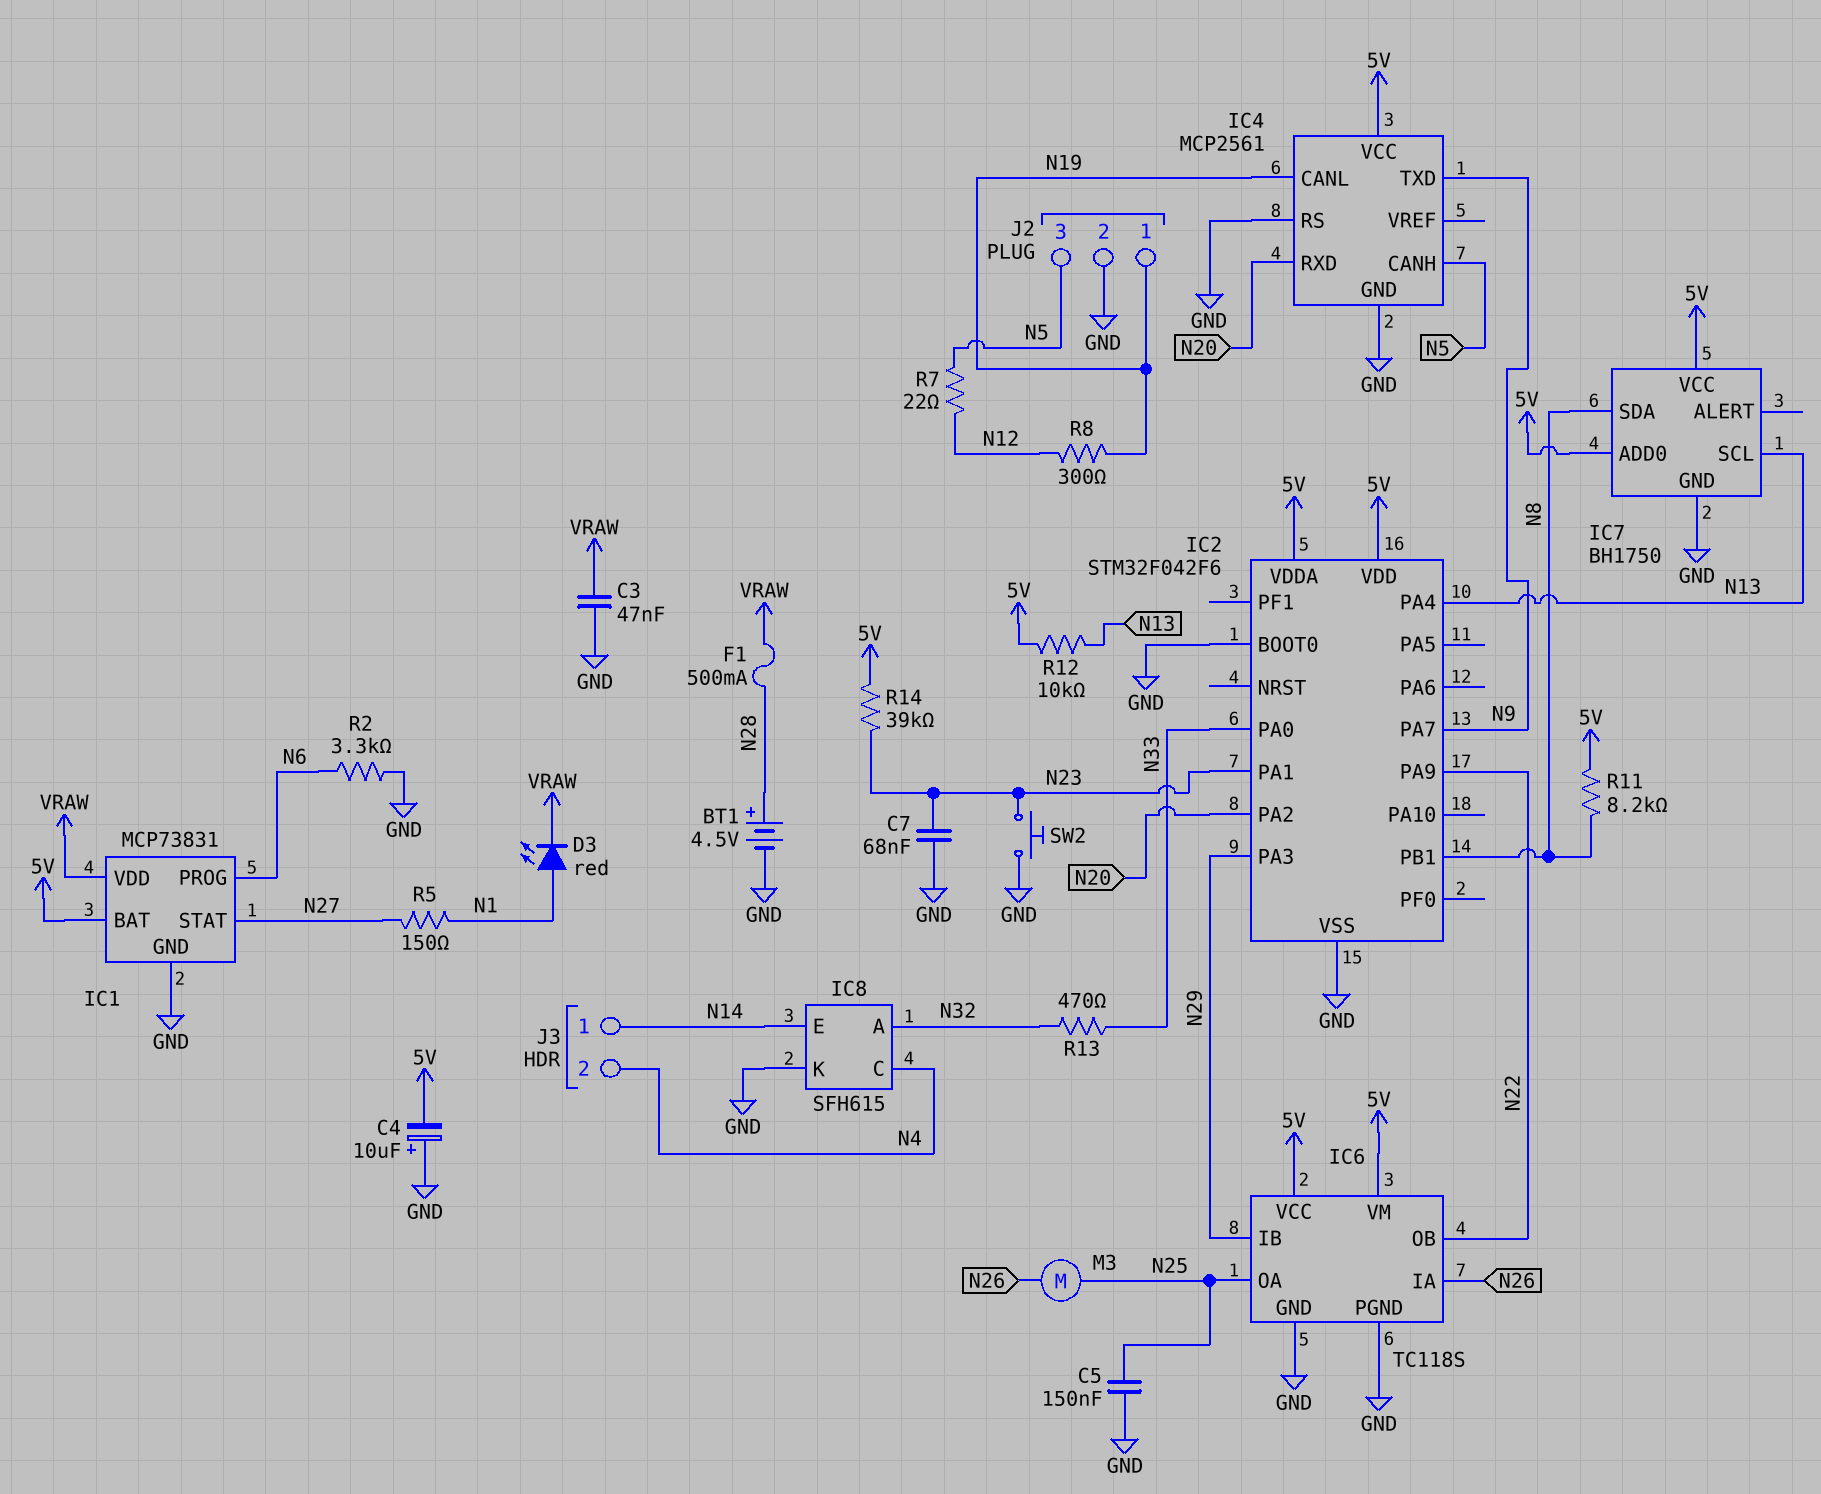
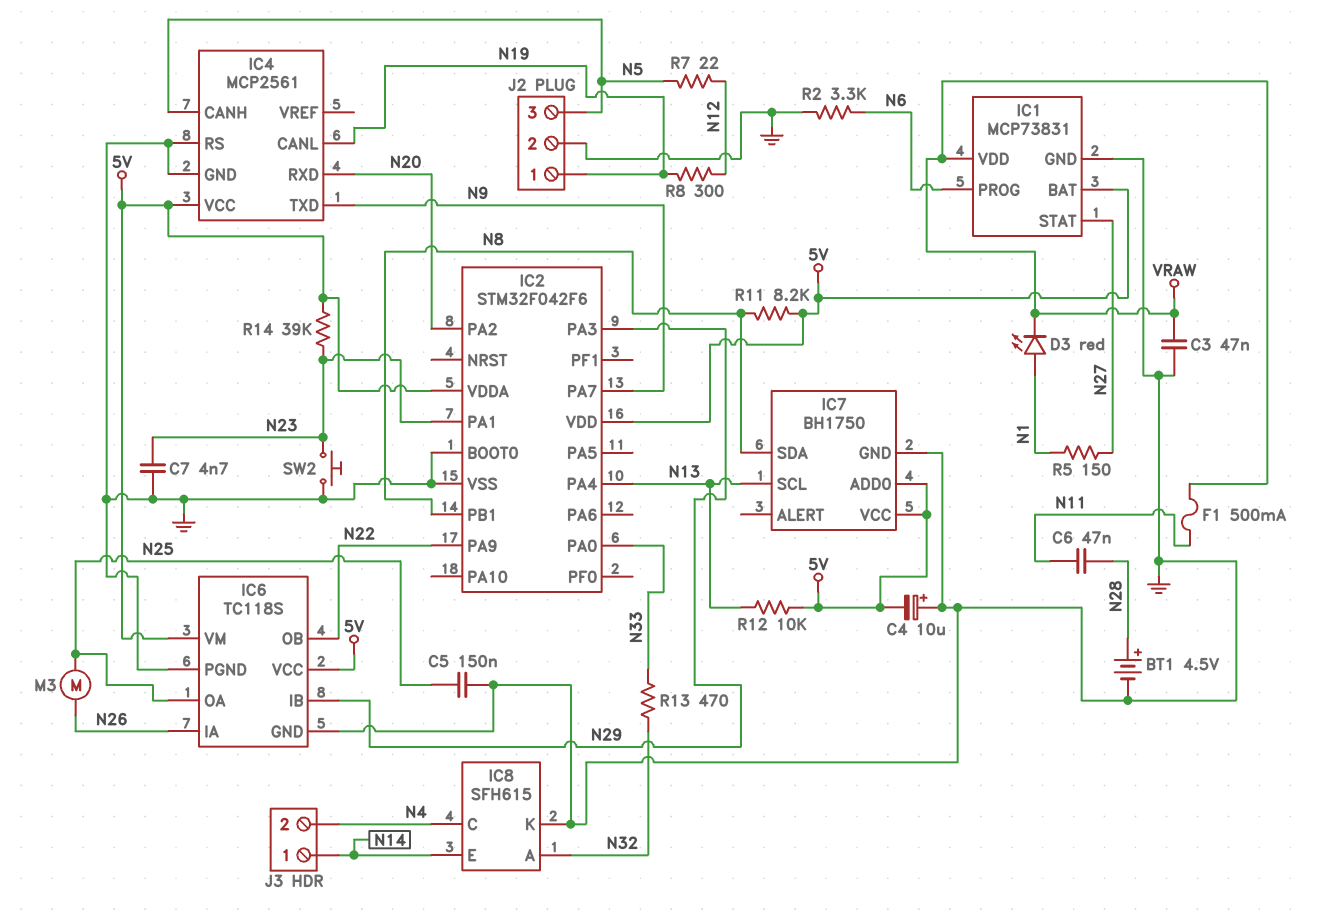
C6: none -> 47nF (N11, N28)
C7: 68nF (GND, N23) -> 4.7nF (GND, N23)
F1: 500mA (N28, VRAW) -> 500mA (N11, VRAW)

